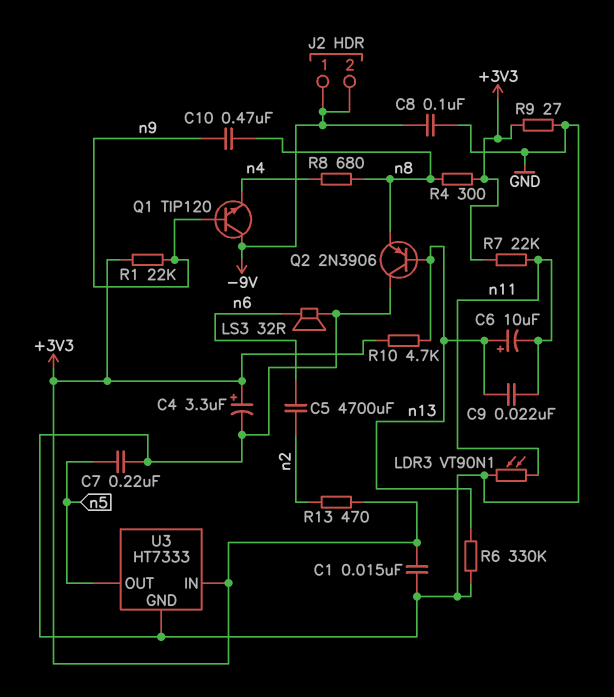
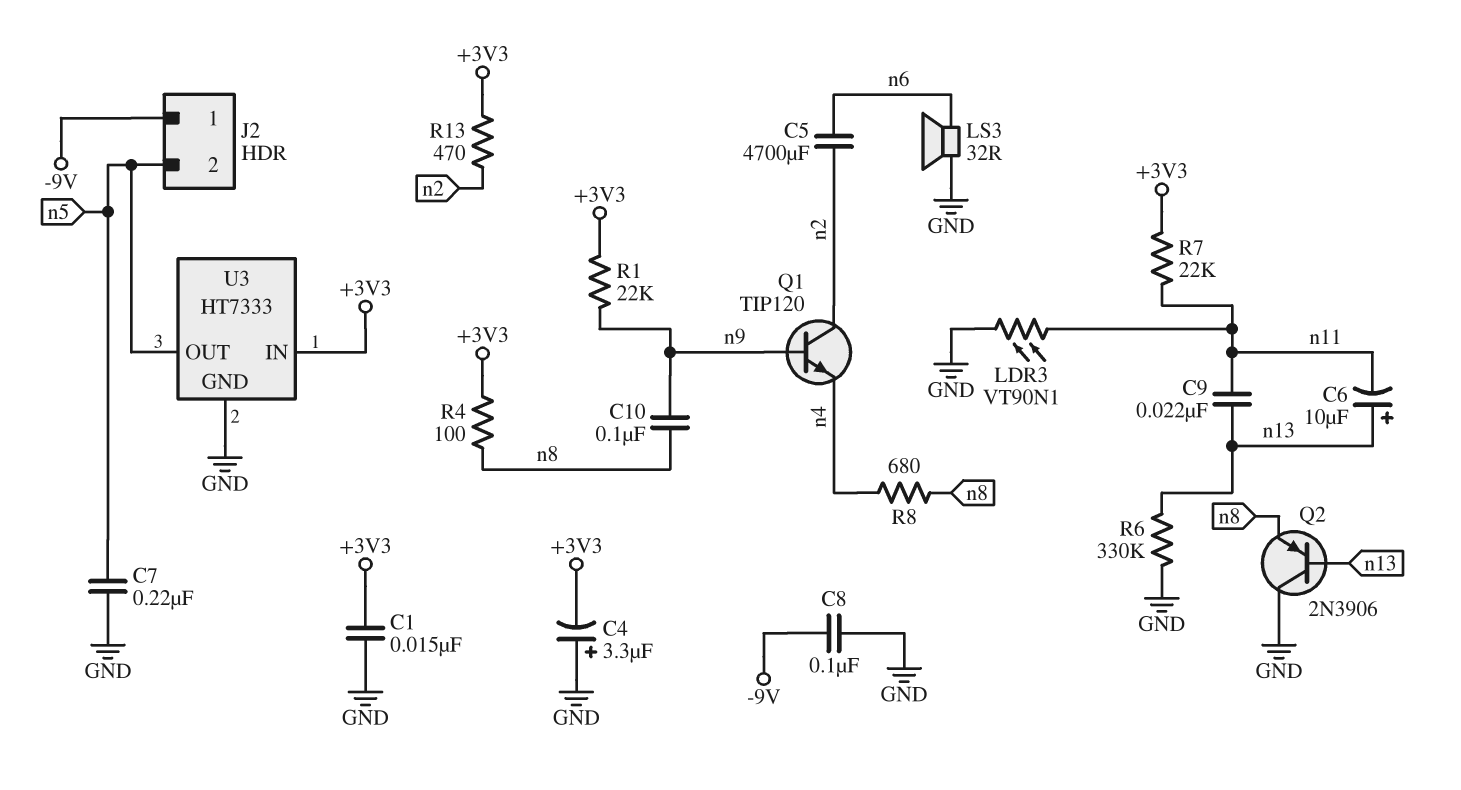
C4: 3.3uF (plus +3V3, minus GND) -> 3.3uF (plus GND, minus +3V3)
C10: 470nF (n8, n9) -> 100nF (n8, n9)
J2 pin 2: -9V -> n5
Q1: NPN TIP120 (B n9, C -9V, E n4) -> NPN TIP120 (B n9, C n2, E n4)
R4: 300 (+3V3, n8) -> 100 (+3V3, n8)
R9: 27 (+3V3, GND) -> none
R10: 4.7k (+3V3, n13) -> none

